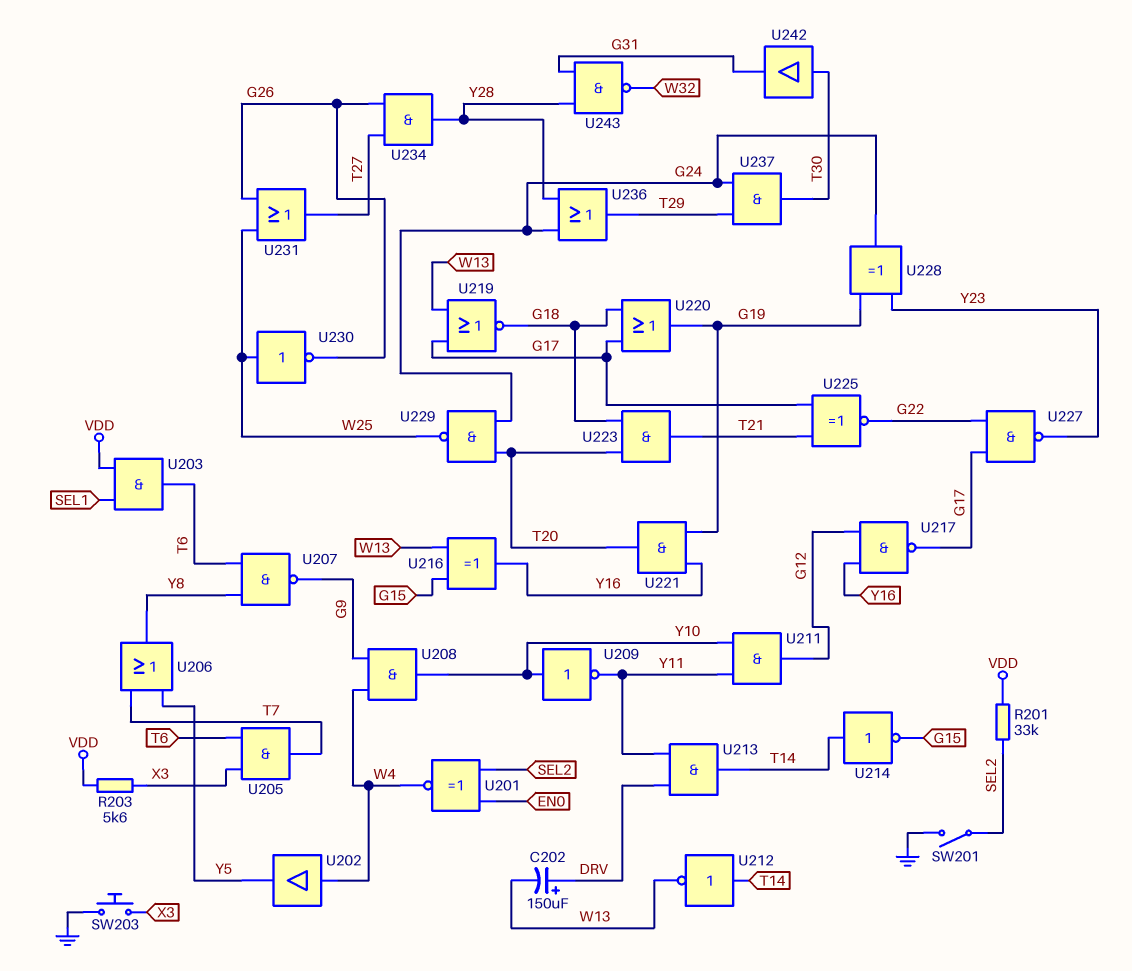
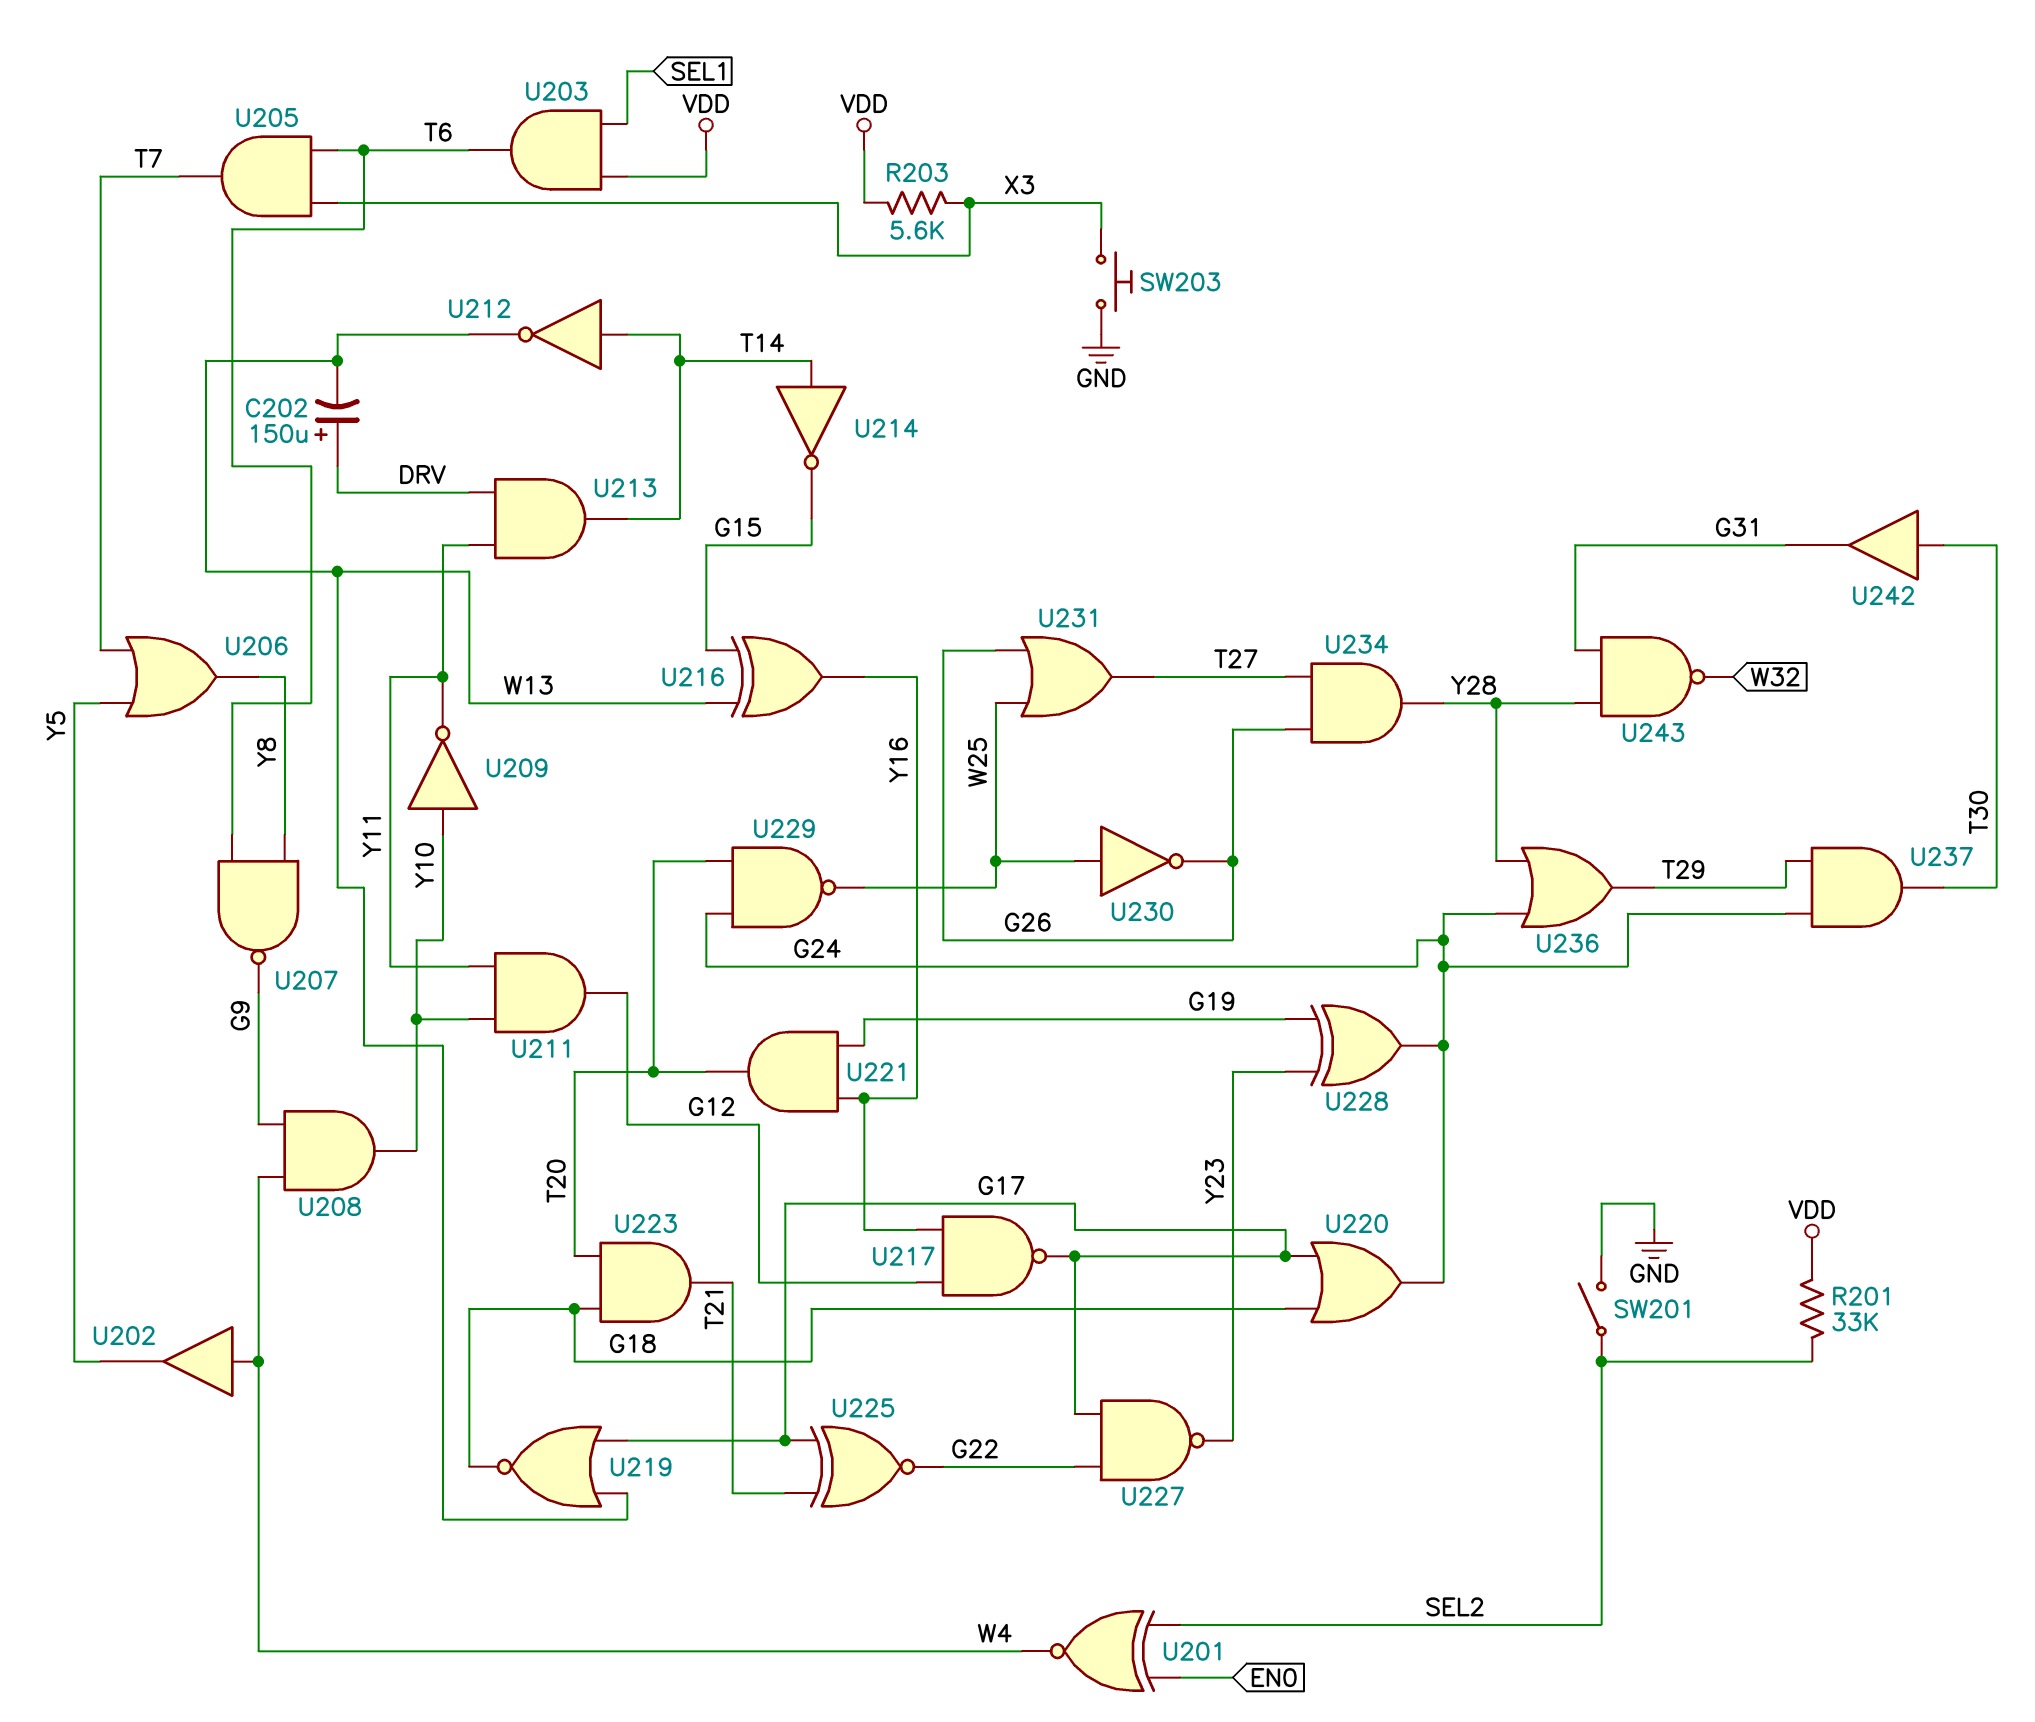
U220: OR (in G17, in G18, out G19) -> OR (in G17, in G18, out G24)

